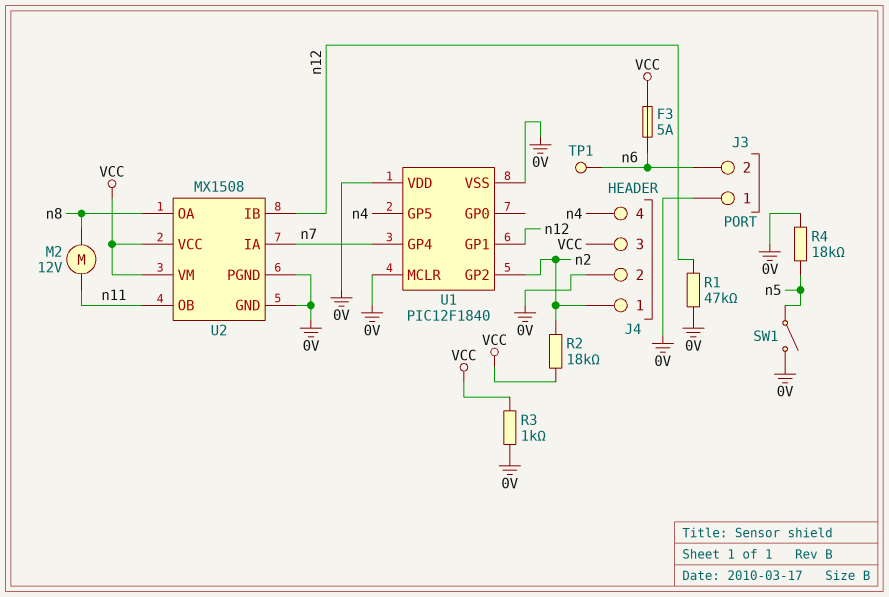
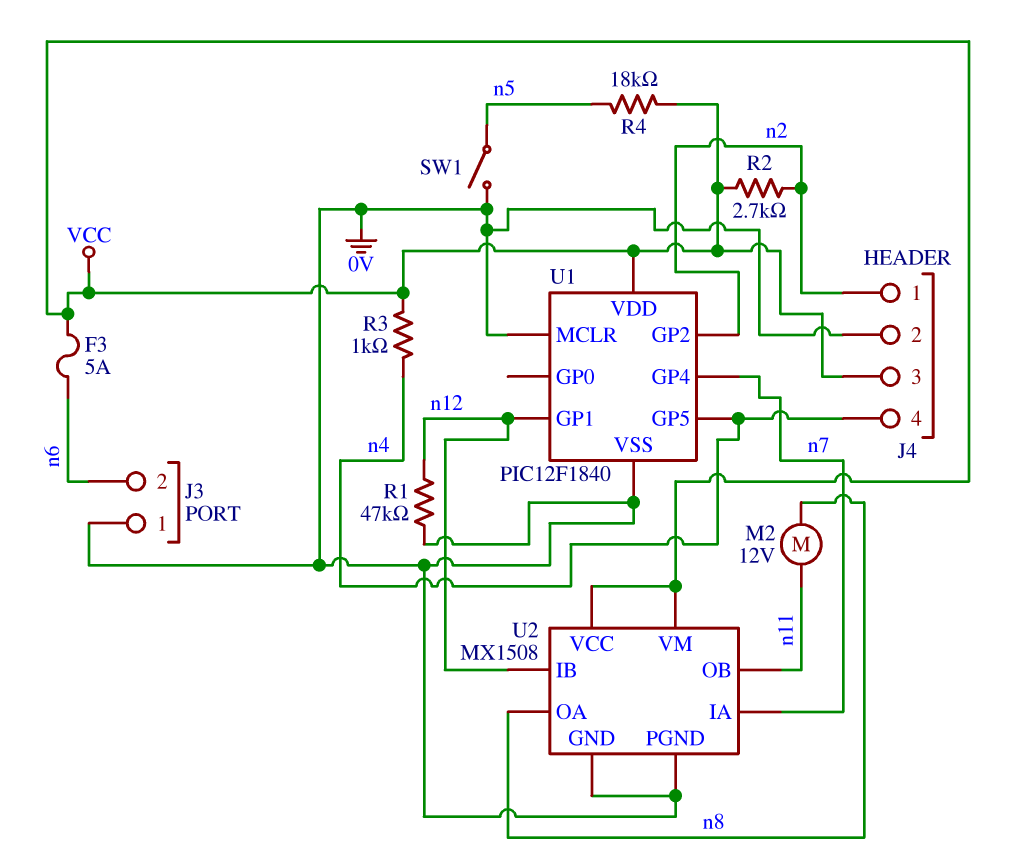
R2: 18k (VCC, n2) -> 2.7k (VCC, n2)
R3: 1k (0V, VCC) -> 1k (VCC, n4)
R4: 18k (0V, n5) -> 18k (VCC, n5)
TP1: test point (n6) -> none
U1 pin VDD: 0V -> VCC

